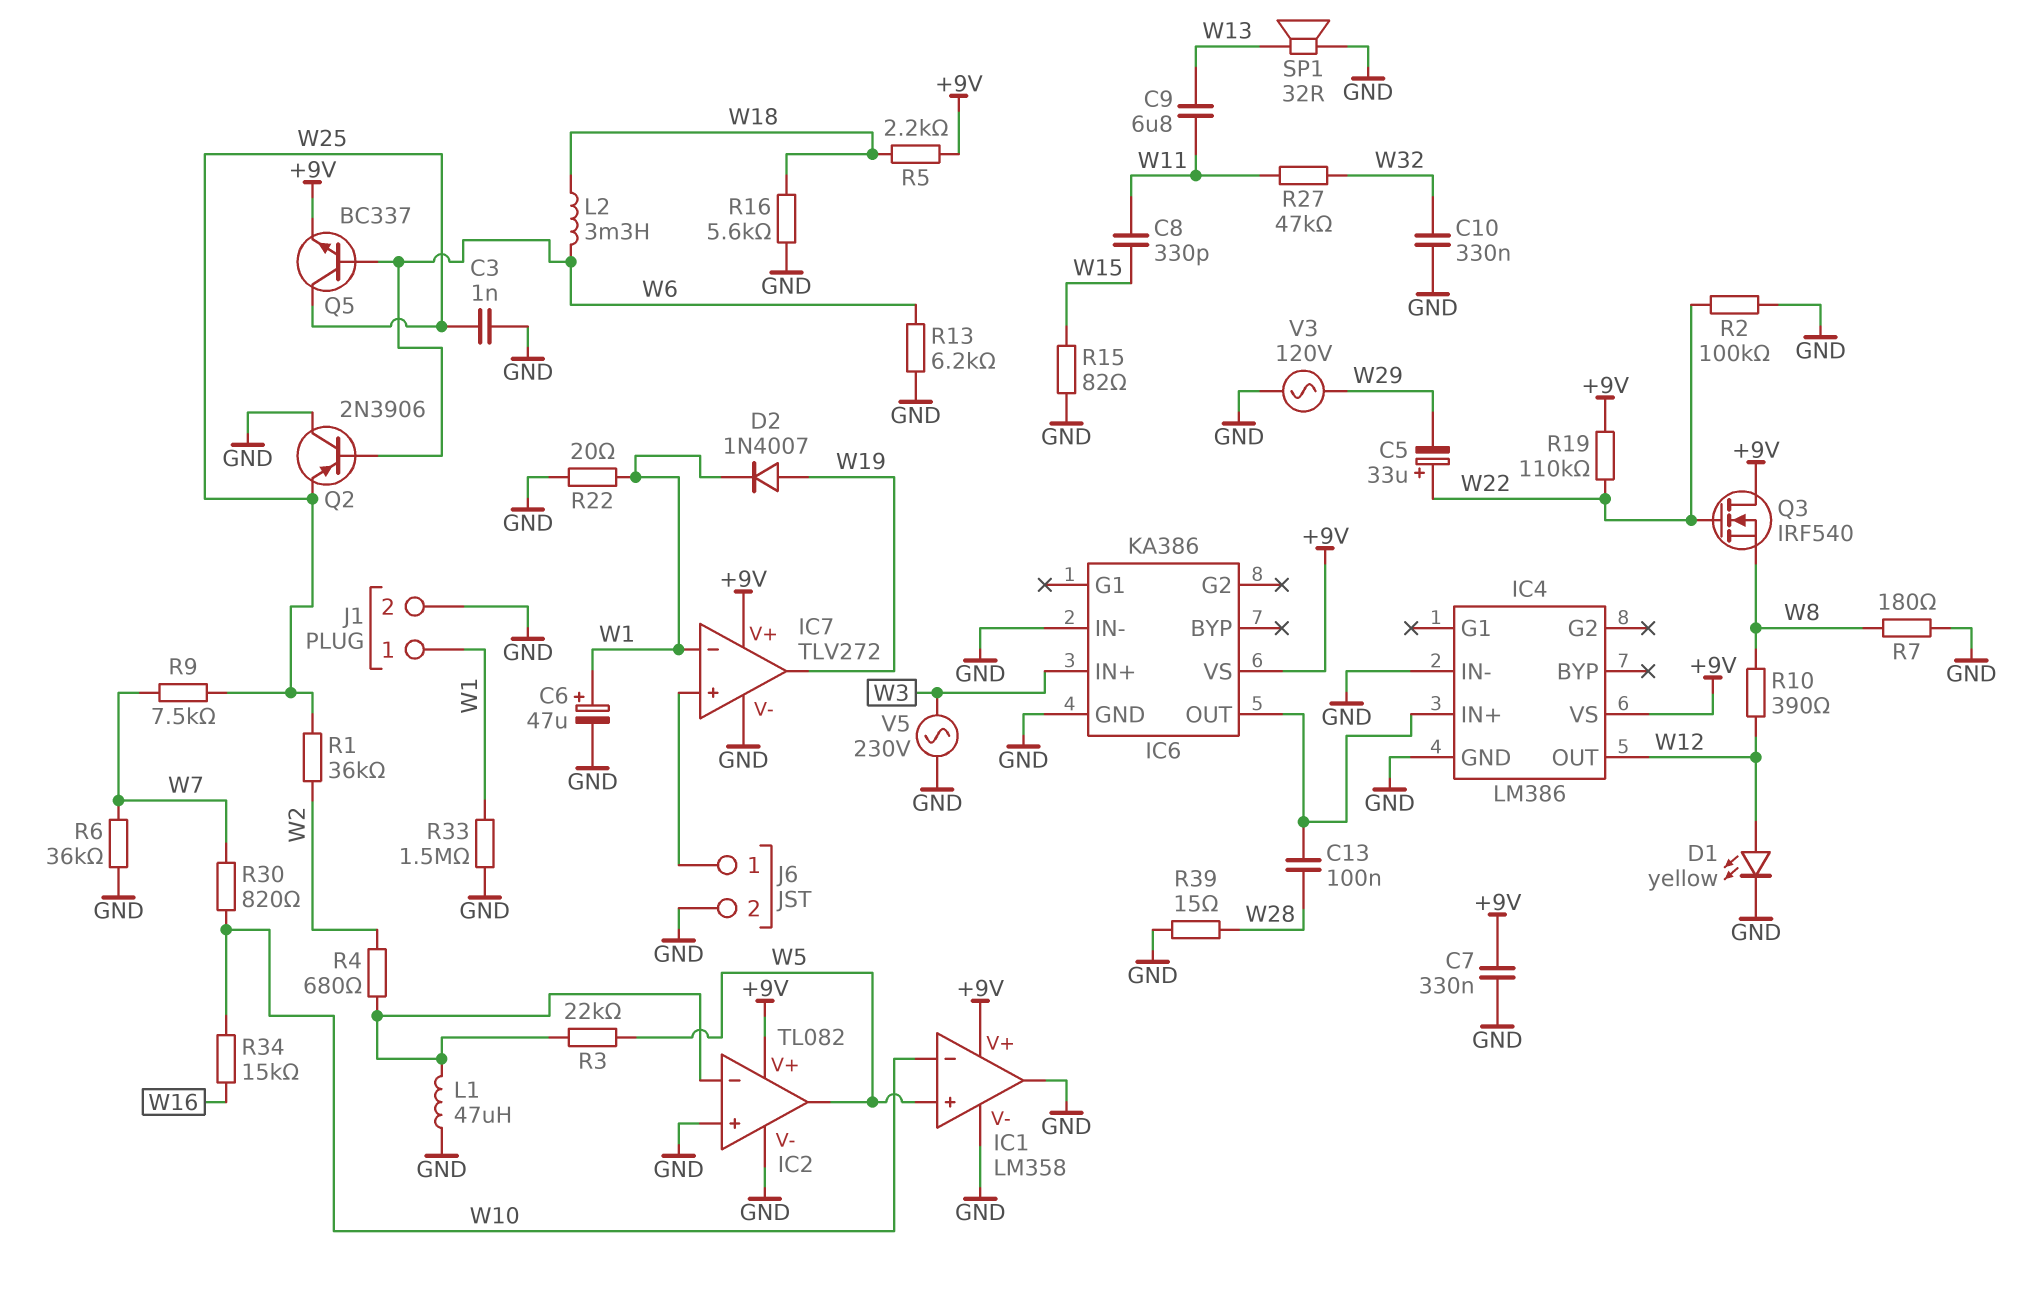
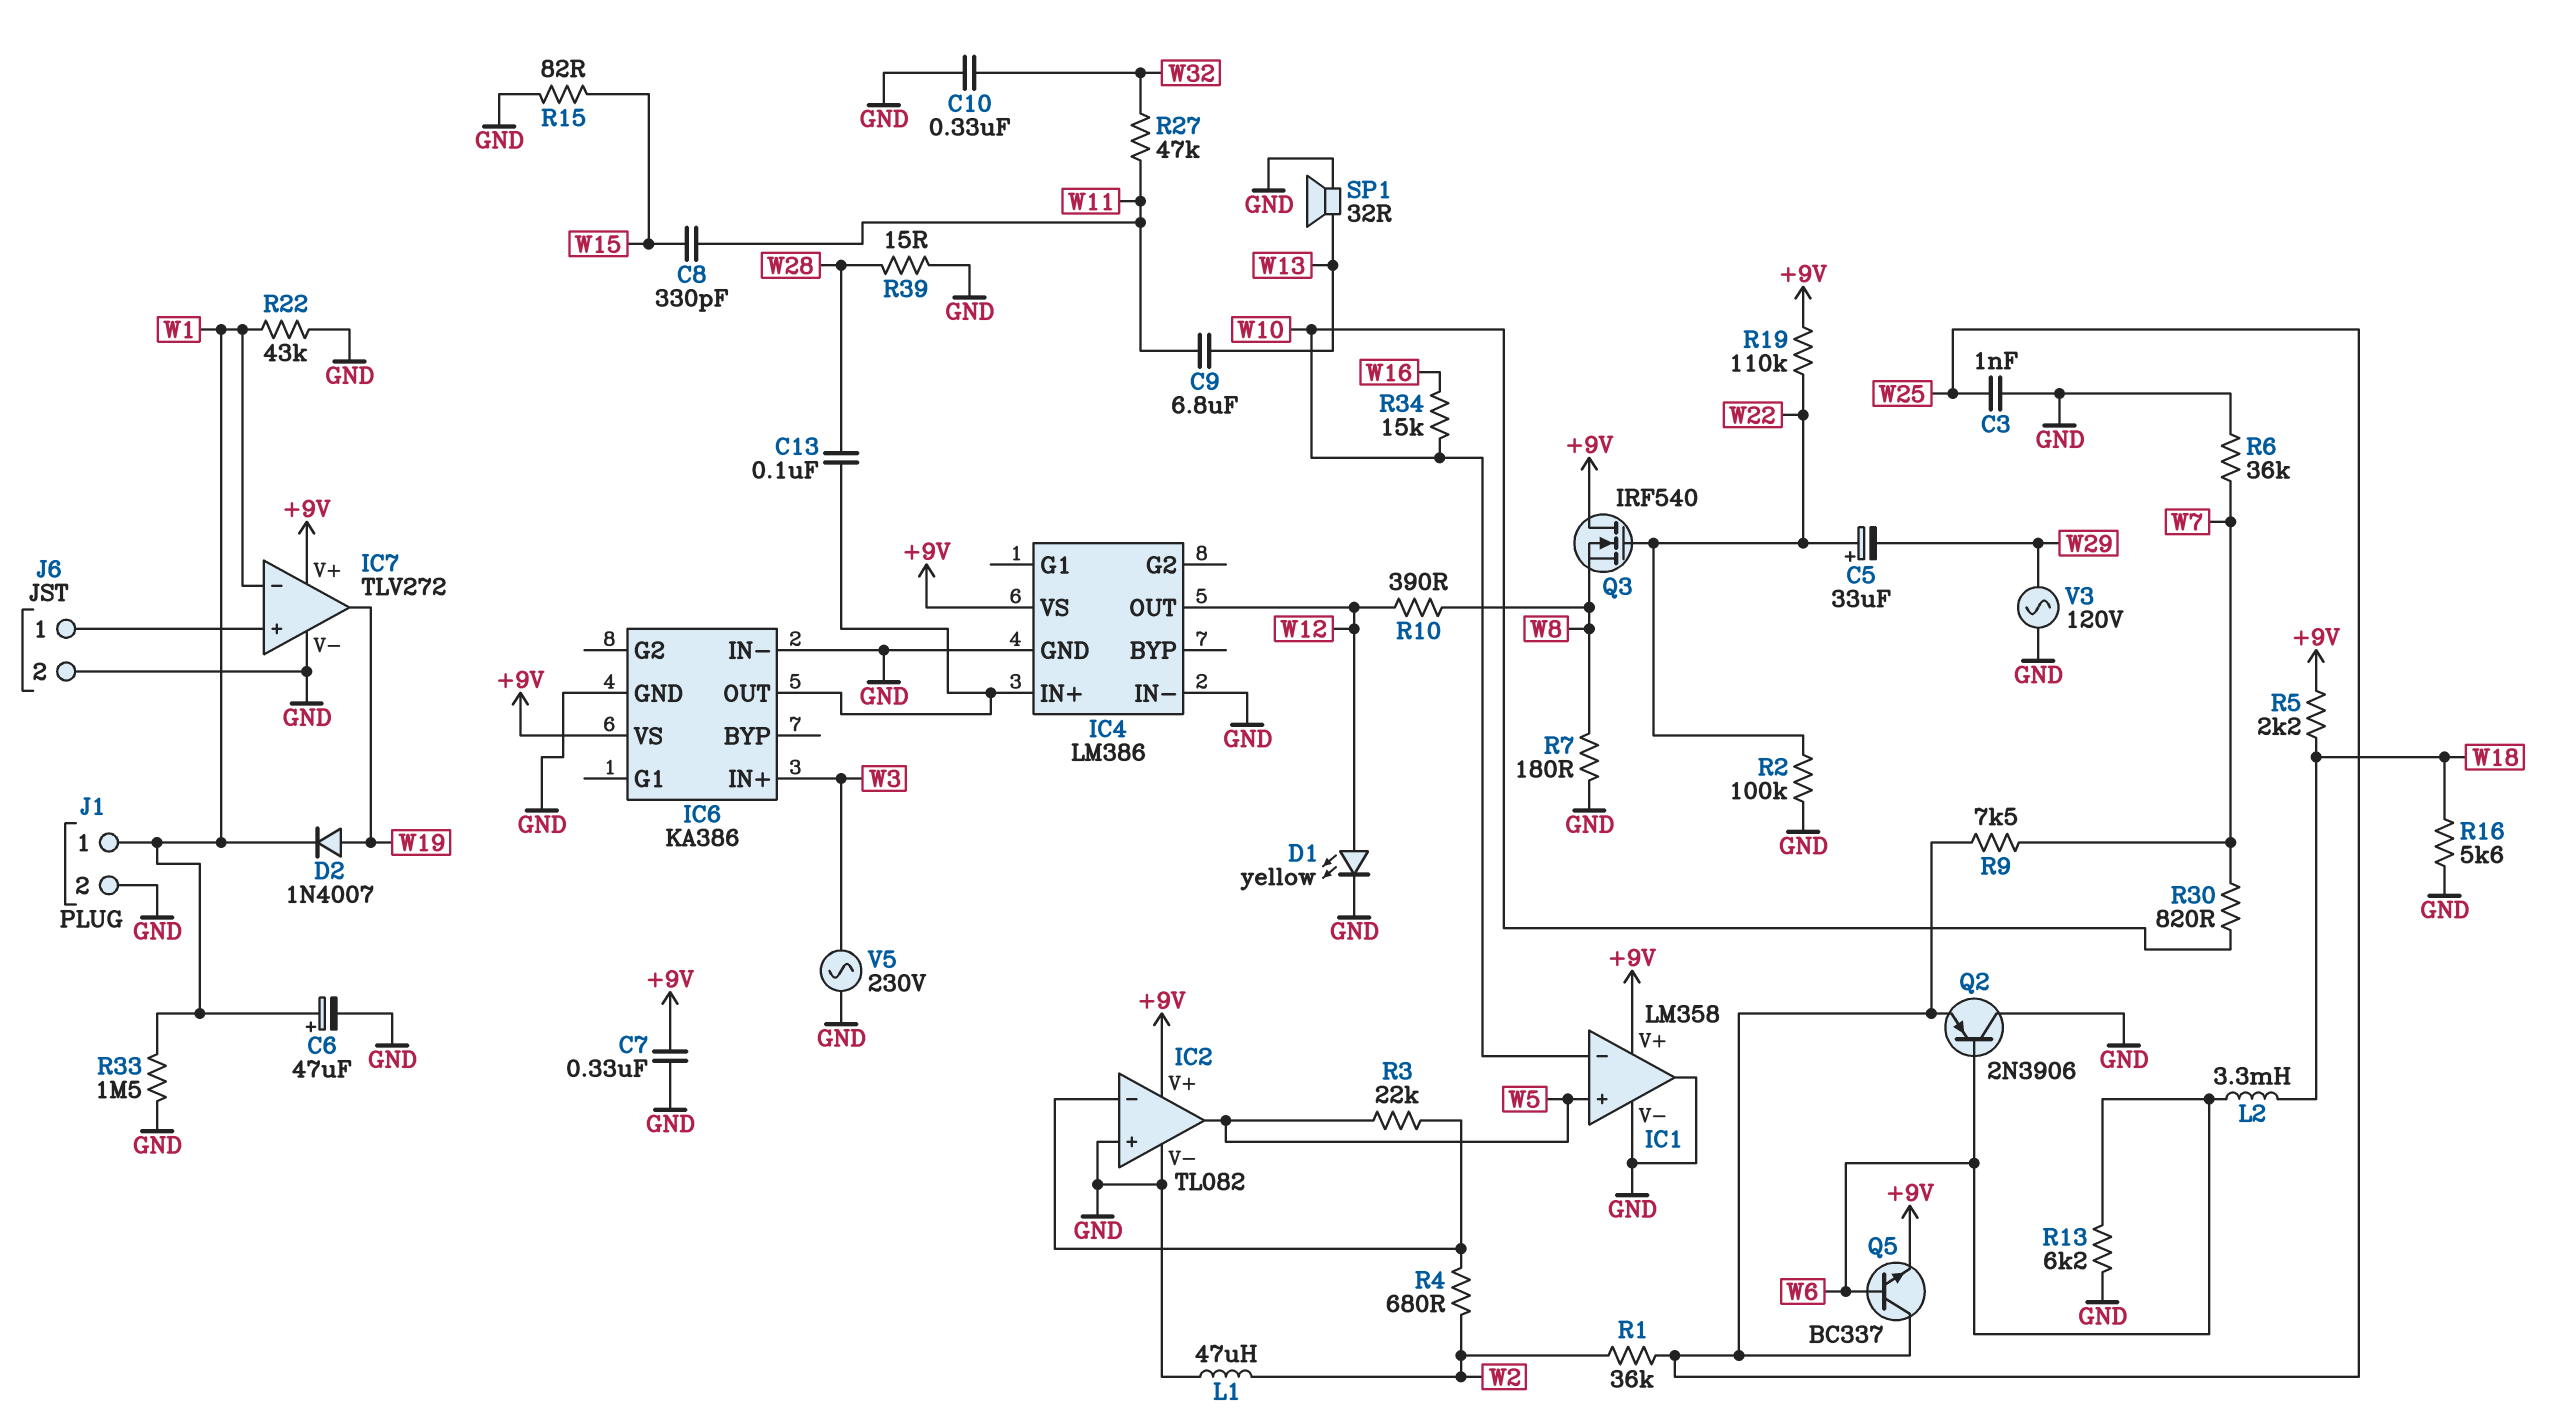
L1: 47uH (GND, IC2/in-) -> 47uH (GND, W2)
R22: 20 (GND, W1) -> 43k (GND, W1)

